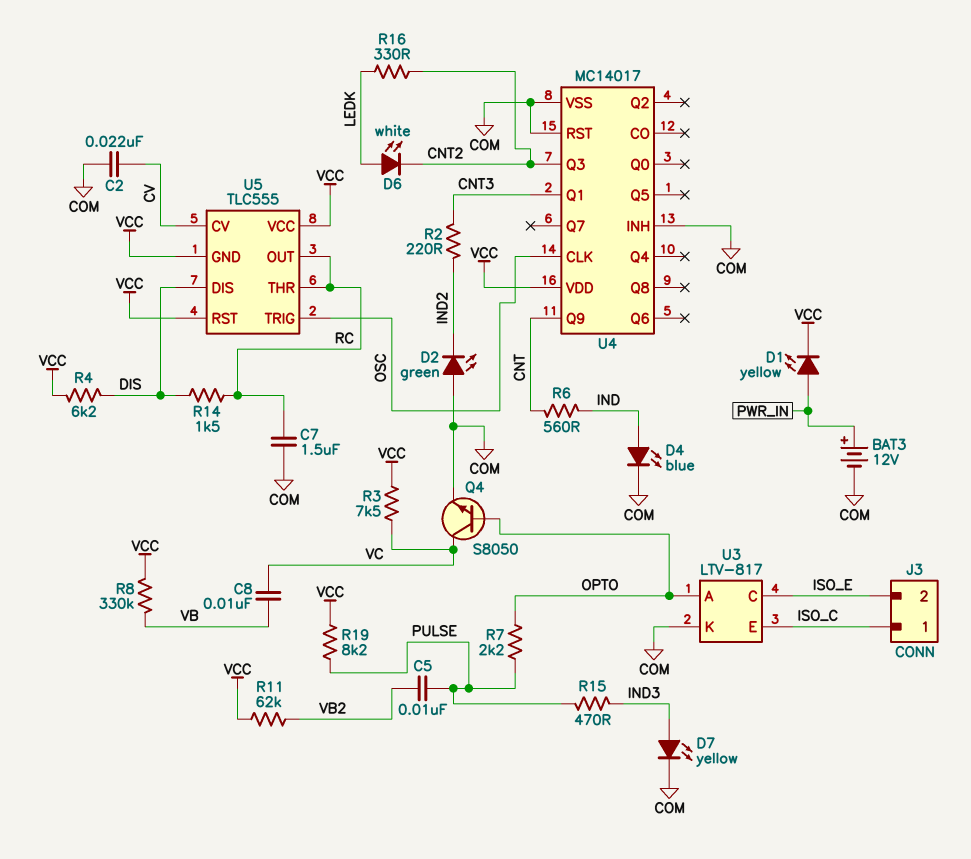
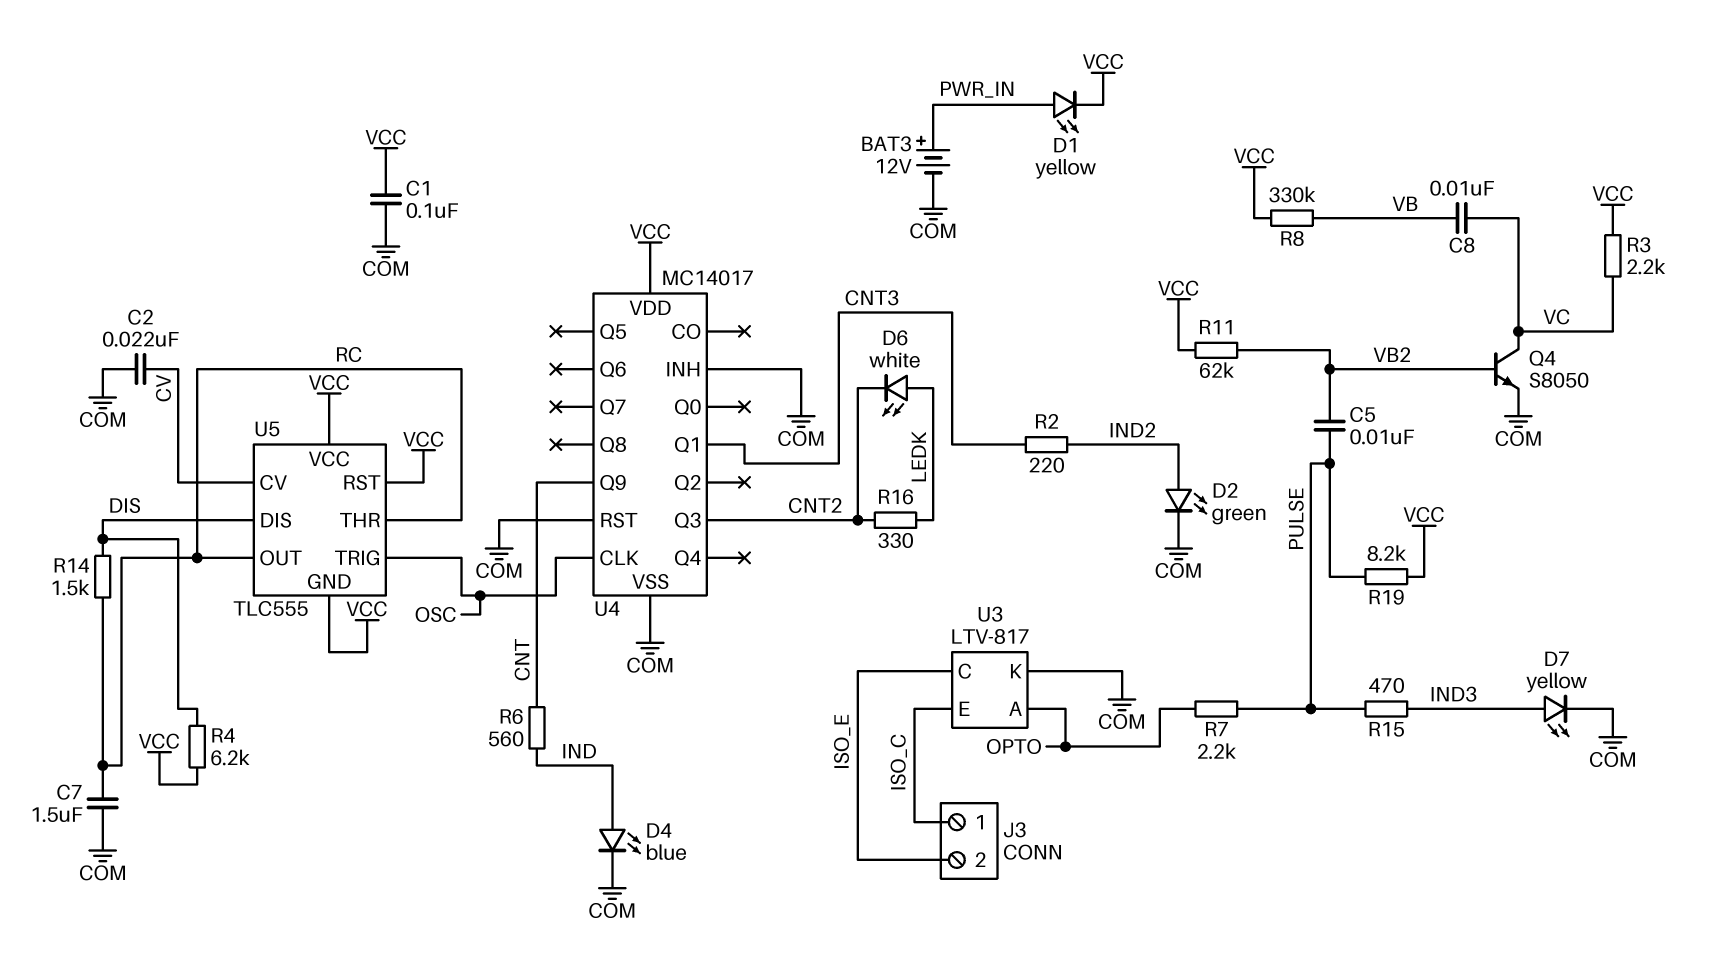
C1: none -> 100nF (COM, VCC)
D2: LED green (A COM, K IND2) -> LED green (A IND2, K COM)
Q4: NPN S8050 (B OPTO, C VC, E COM) -> NPN S8050 (B VB2, C VC, E COM)
R3: 7.5k (VC, VCC) -> 2.2k (VC, VCC)

